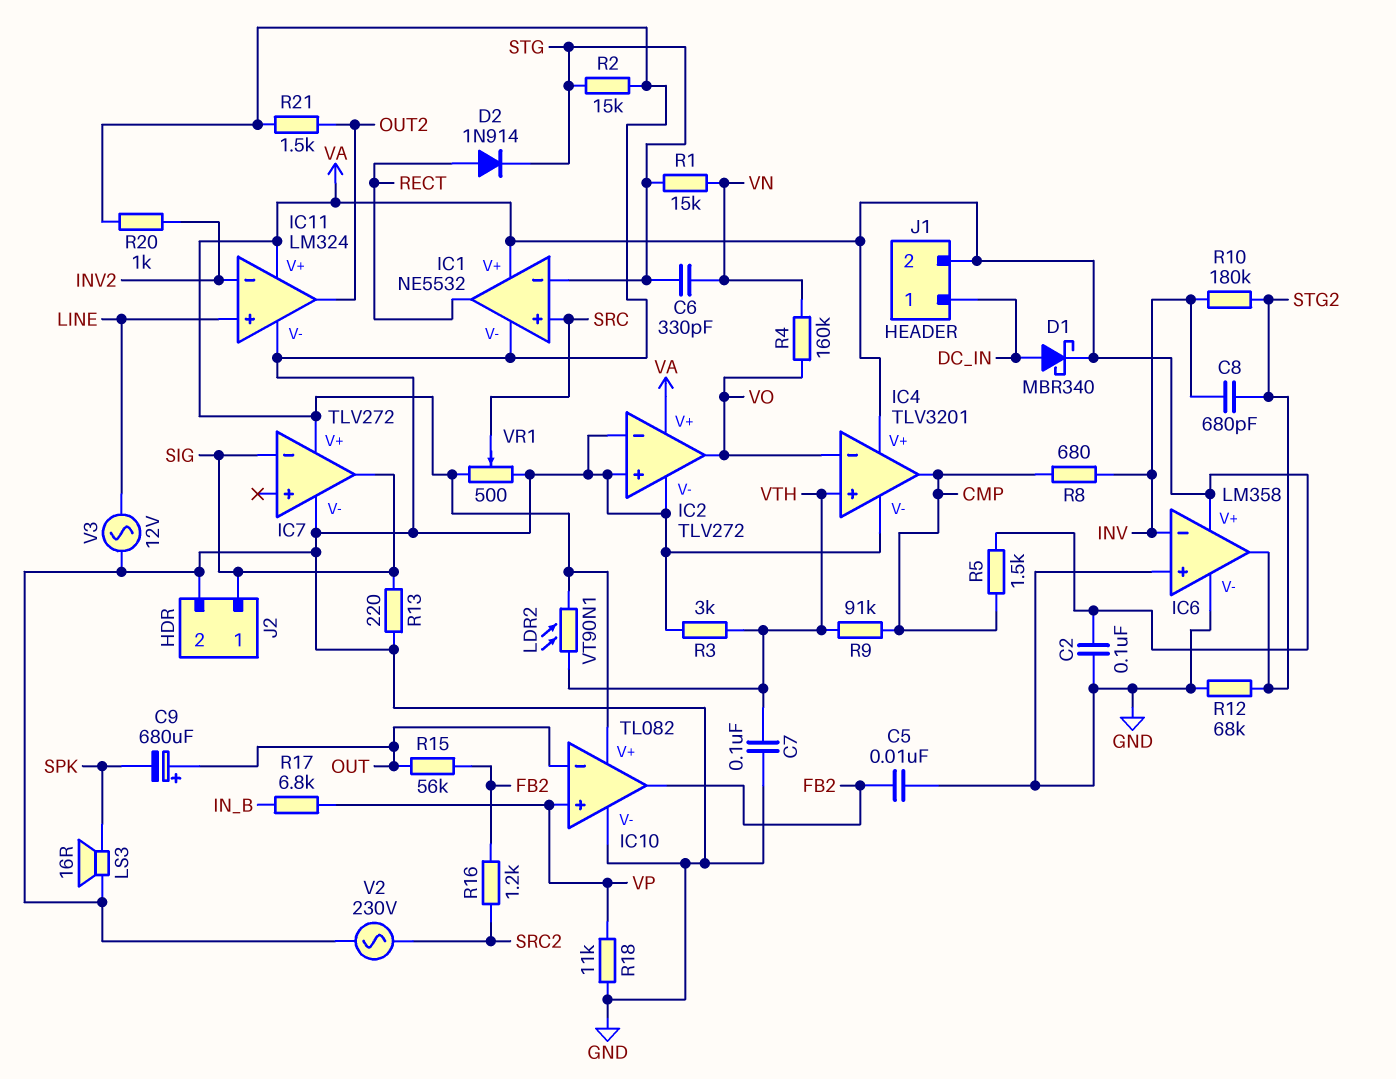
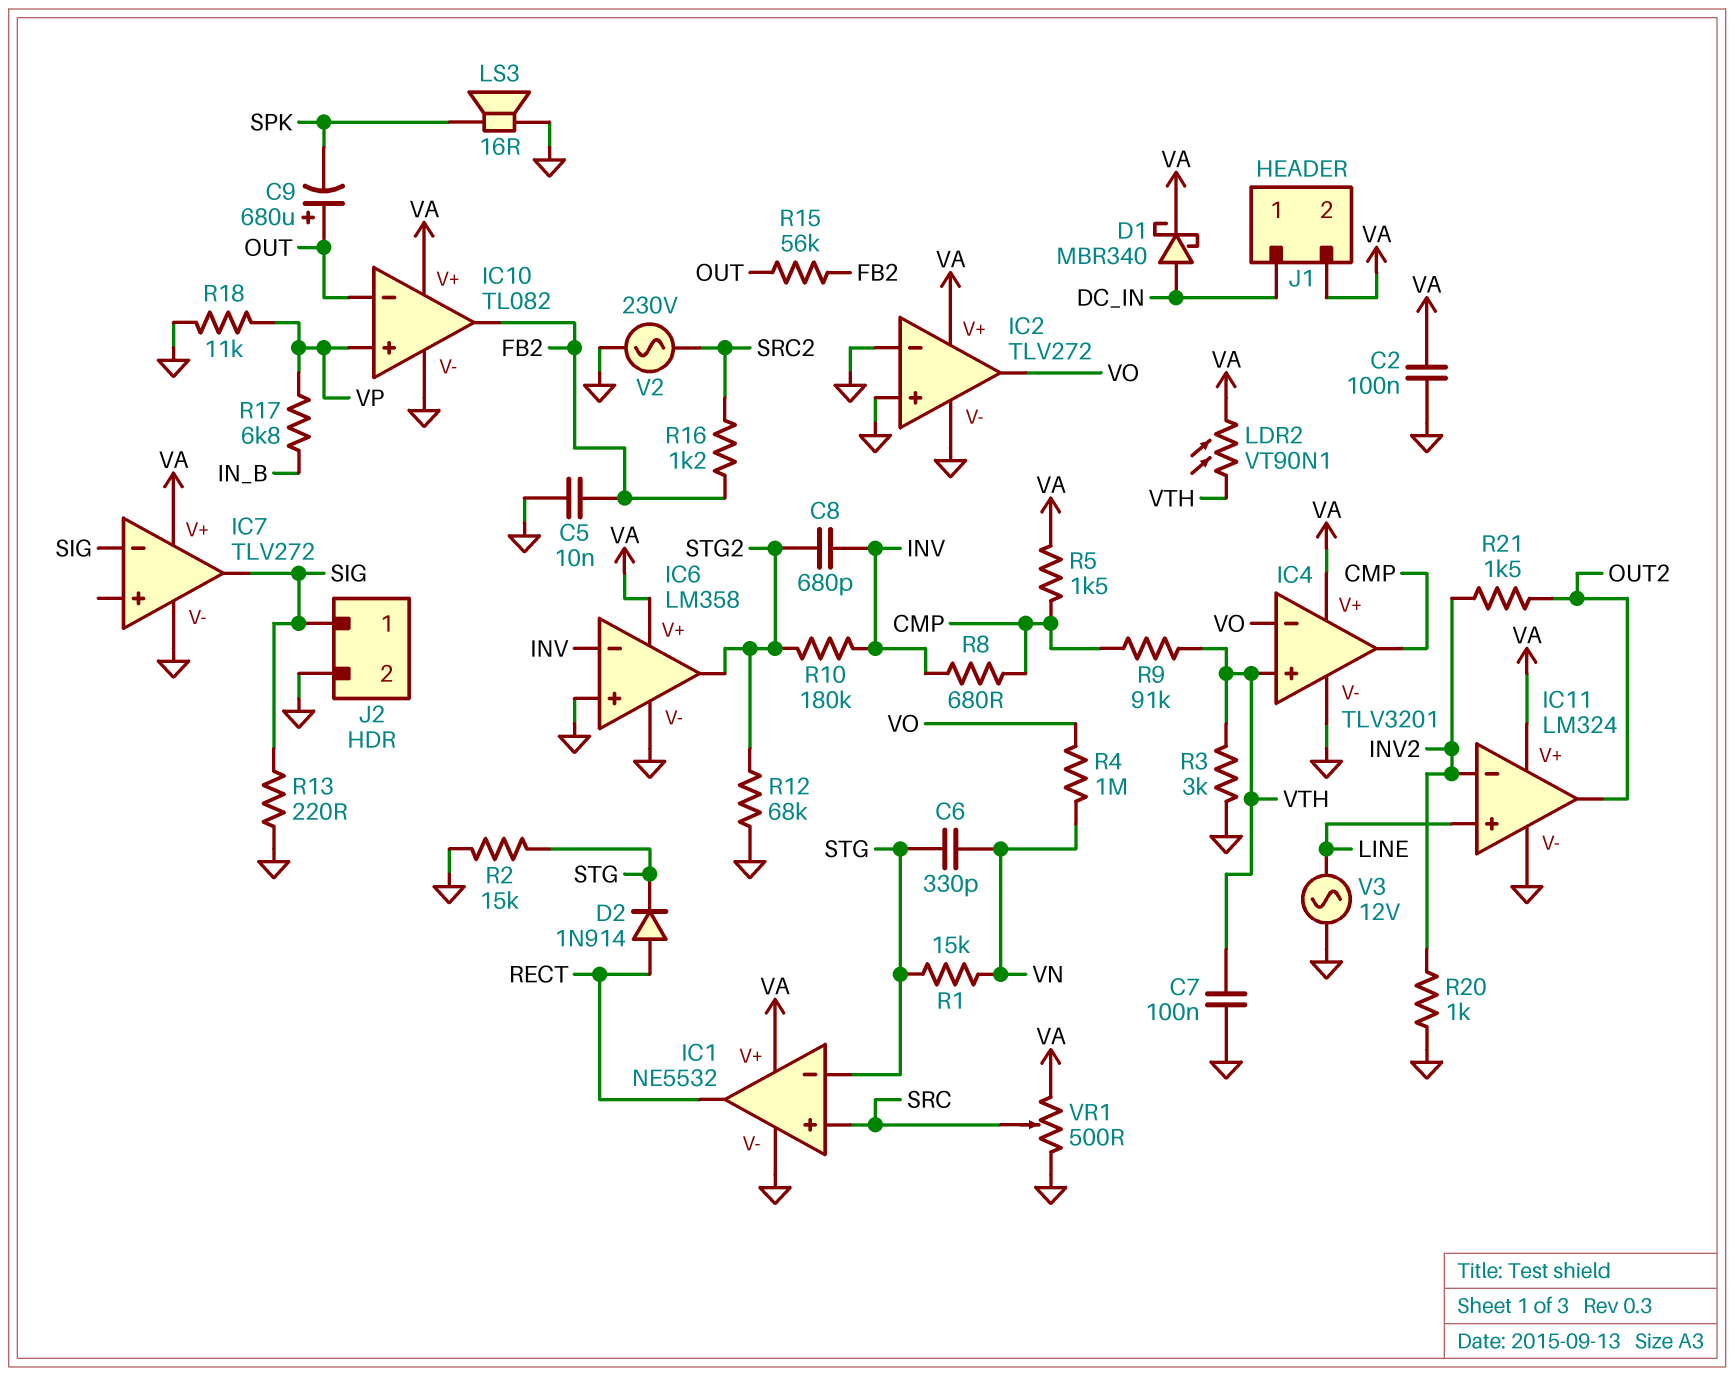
R4: 160k (VN, VO) -> 1M (VN, VO)
R21: 1.5k (GND, OUT2) -> 1.5k (INV2, OUT2)

